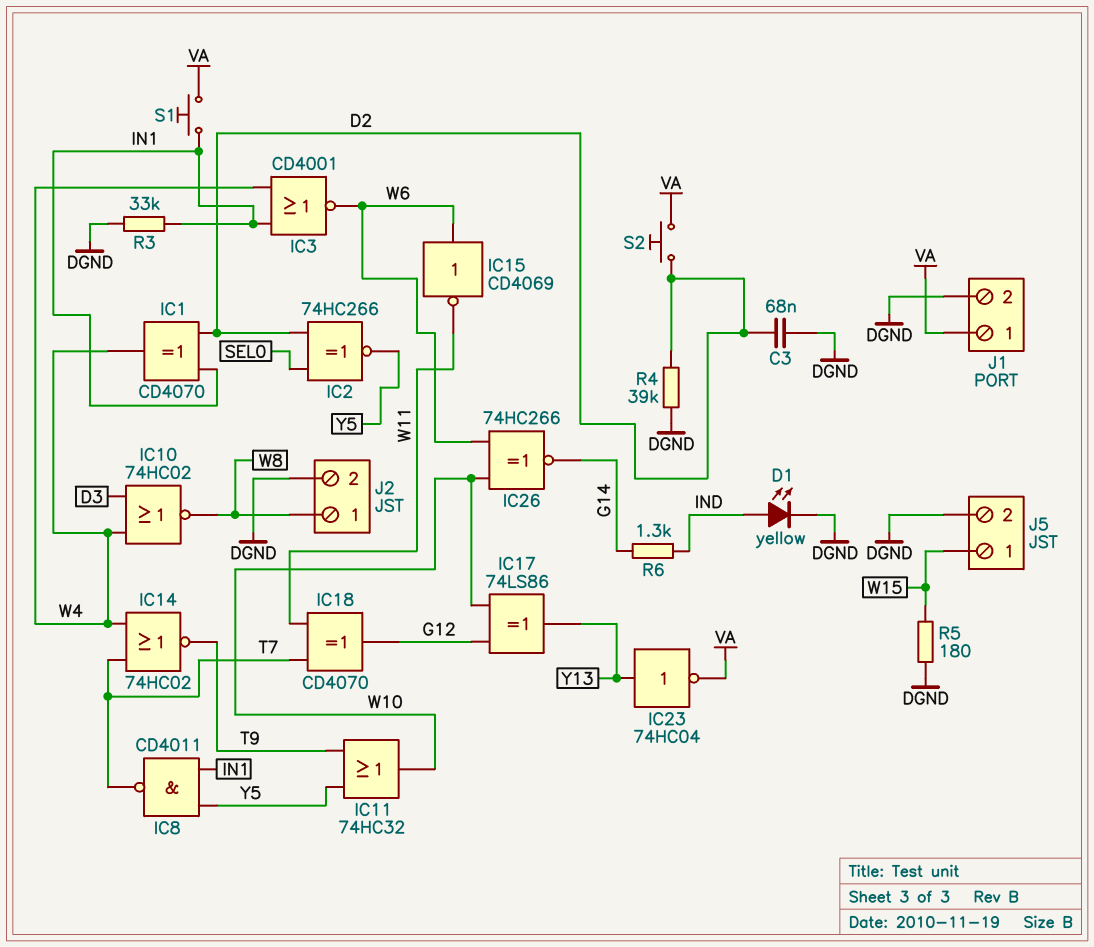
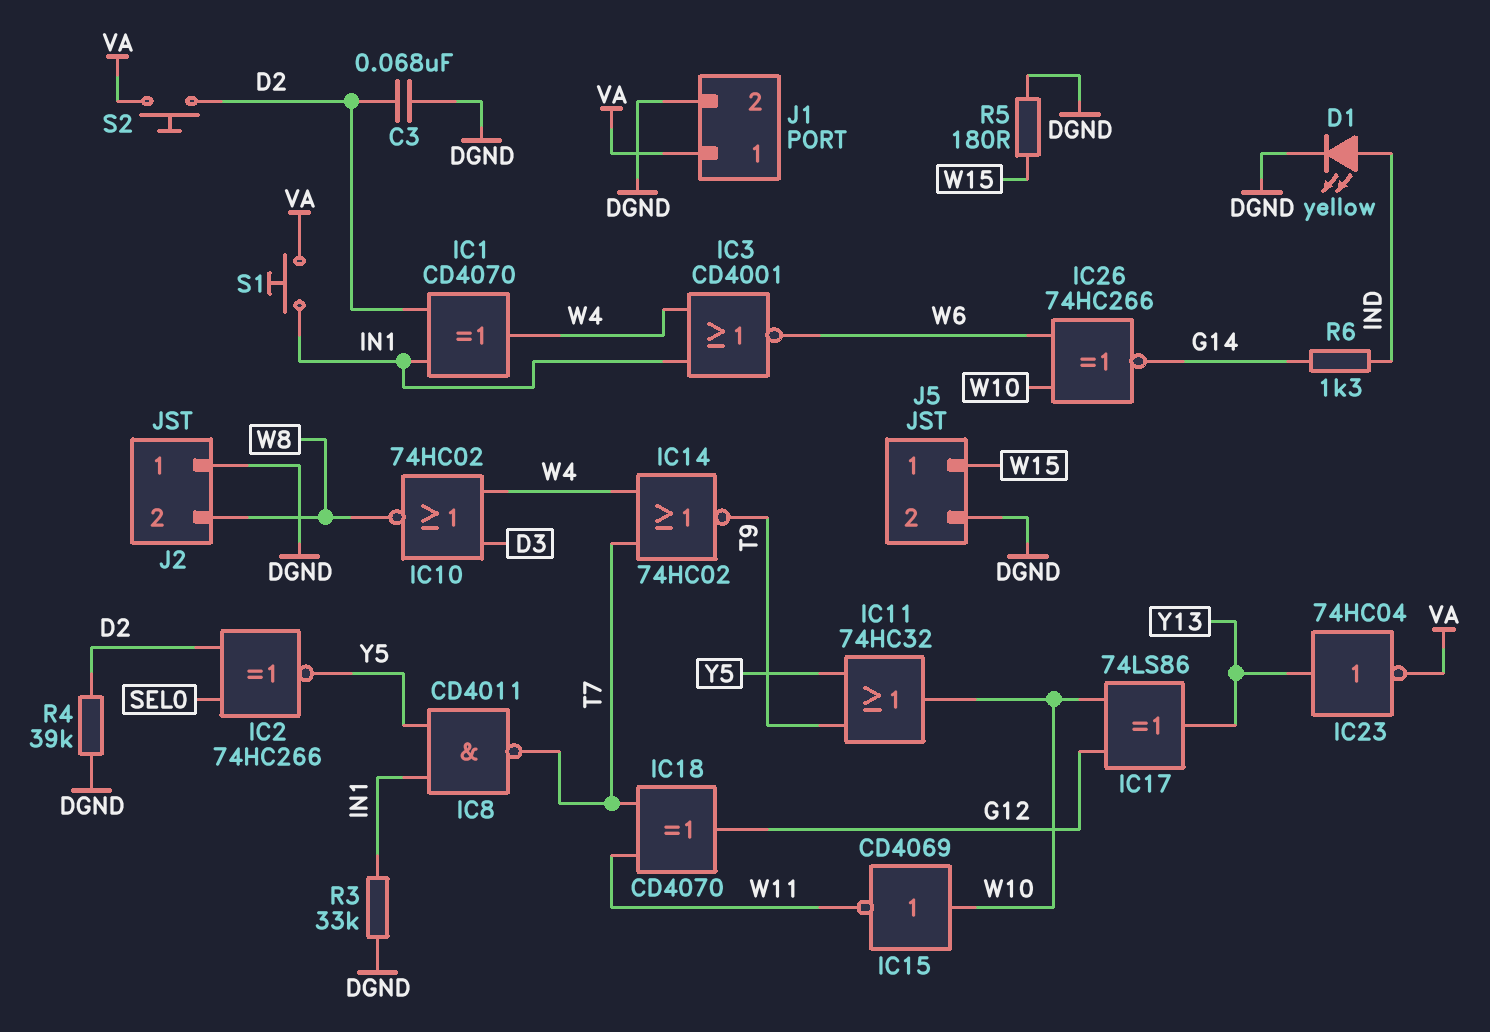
IC15: NOT CD4069 (in W6, out W11) -> NOT CD4069 (in W10, out W11)
J2 pin 1: W8 -> DGND
J2 pin 2: DGND -> W8

